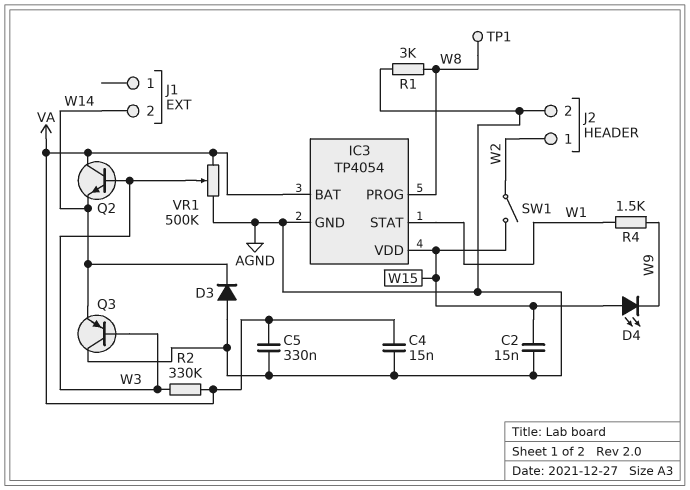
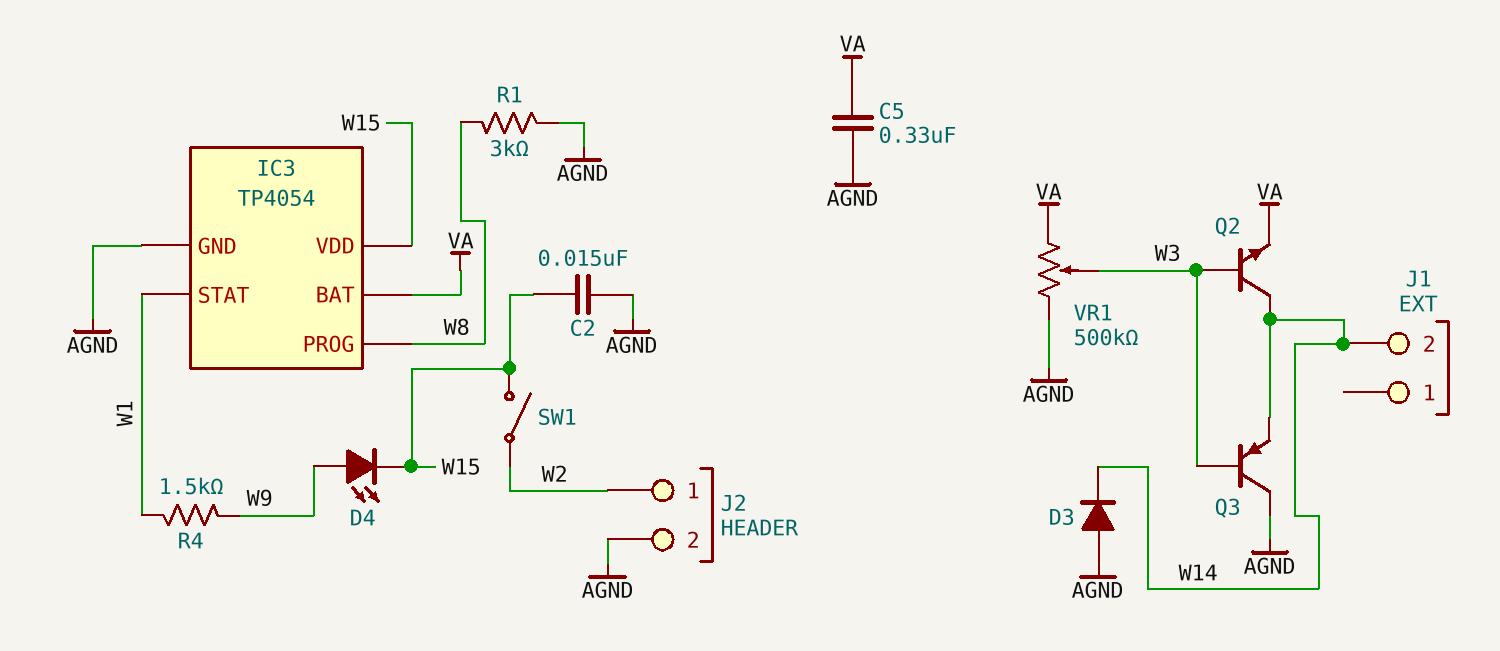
C4: 15nF (AGND, VA) -> none
D4: LED (A W15, K W9) -> LED (A W9, K W15)
Q2: NPN (B W3, C VA, E W14) -> NPN (B W3, C W14, E VA)
R2: 330k (VA, W3) -> none
TP1: test point (W8) -> none

